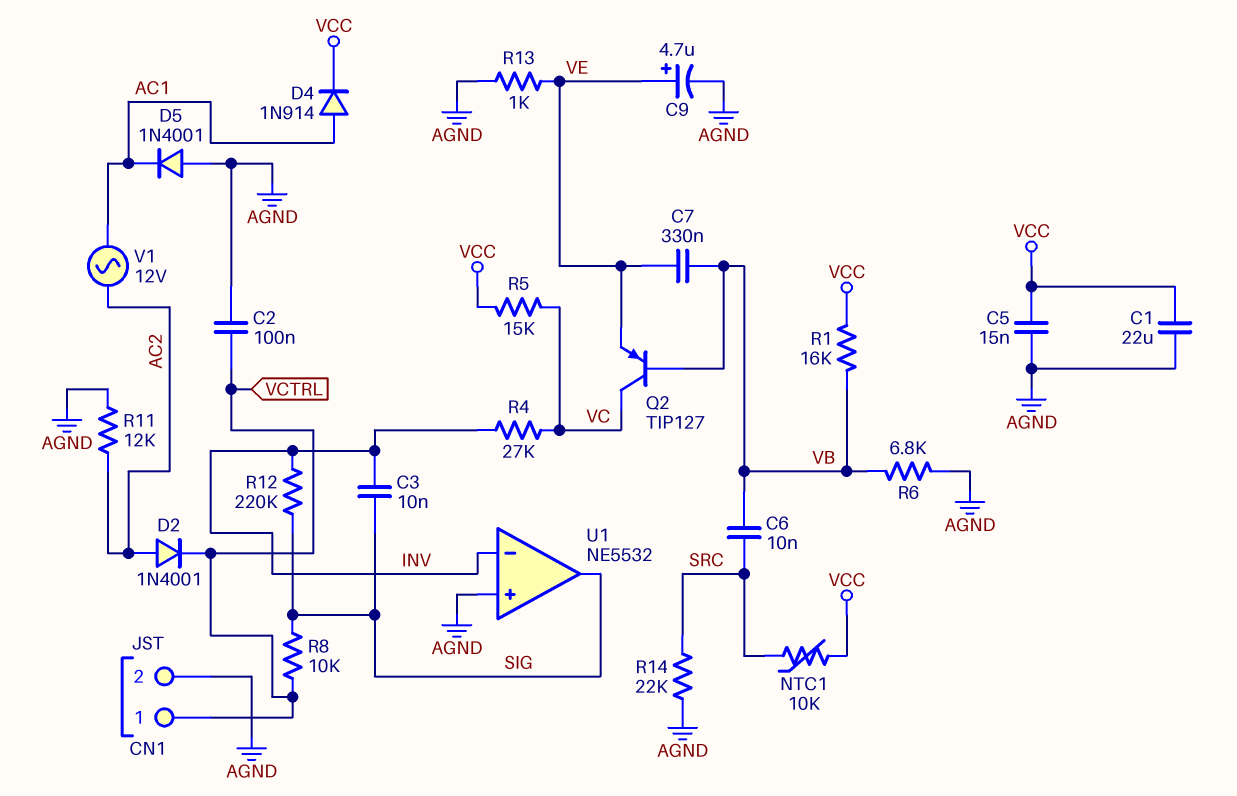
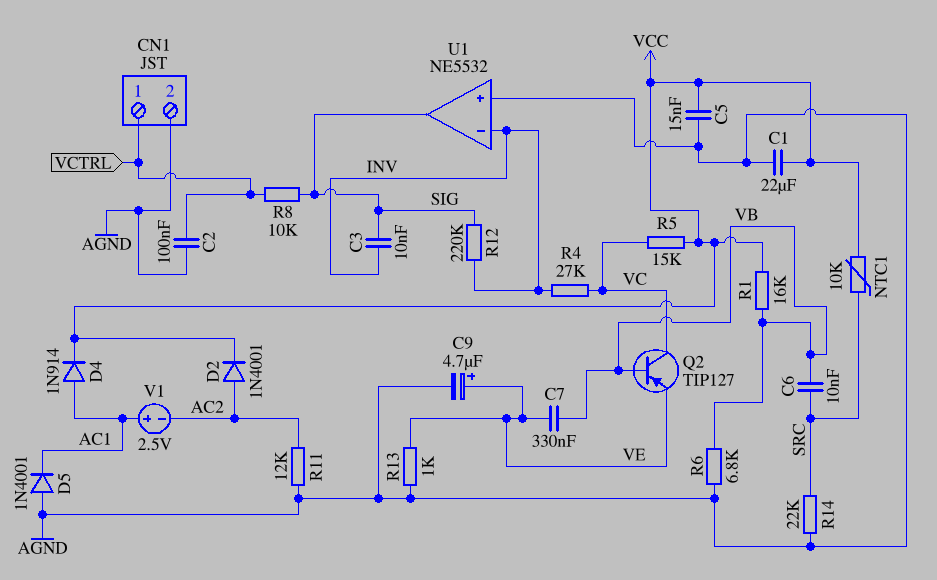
D2: diode 1N4001 (A AC2, K VCTRL) -> diode 1N4001 (A AC2, K VCC)
V1: AC 12V (AC1, AC2) -> 2.5V (plus AC1, minus AC2)

